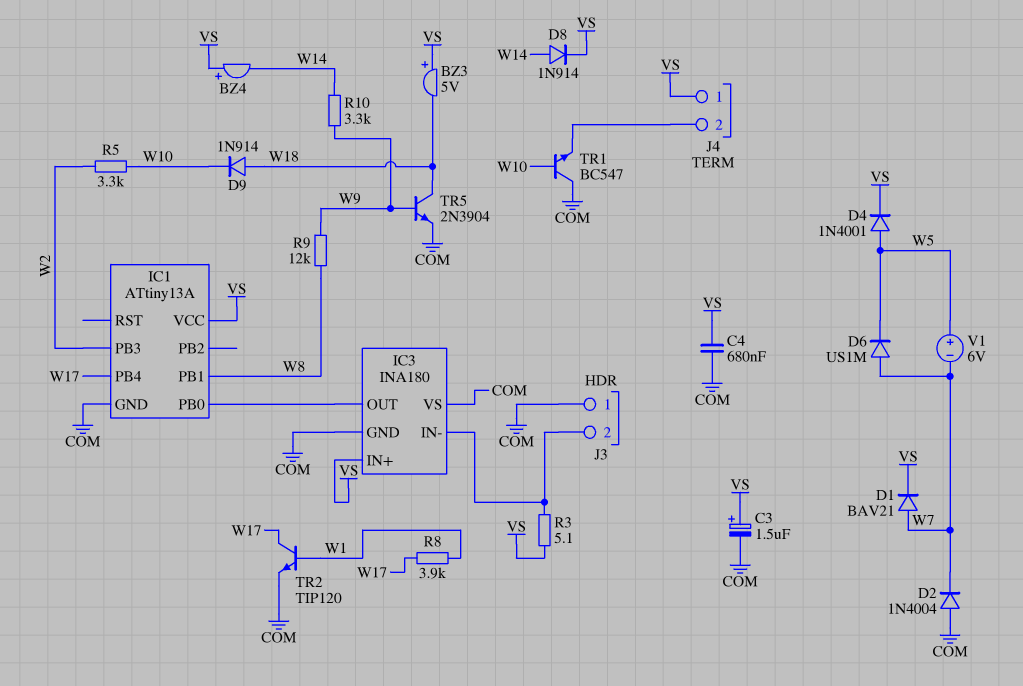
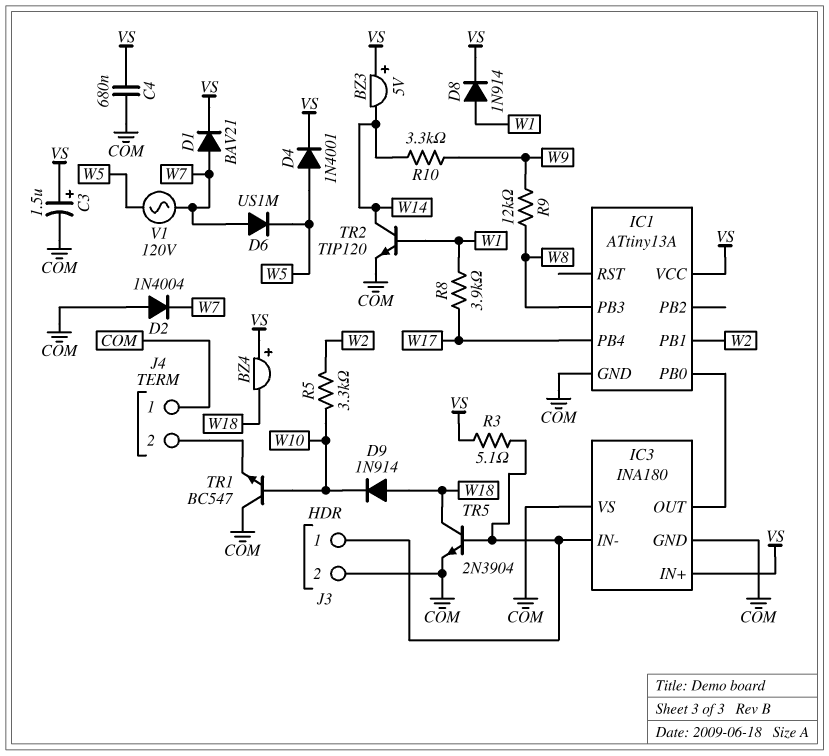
BZ3: buzzer 5V (plus VS, minus W18) -> buzzer 5V (plus VS, minus W14)
BZ4: buzzer (plus VS, minus W14) -> buzzer (plus VS, minus W18)
D8: diode 1N914 (A W14, K VS) -> diode 1N914 (A W1, K VS)
IC1 pin PB1: W8 -> W2
IC1 pin PB3: W2 -> W8
J3 pin 1: COM -> IC3/IN-
J3 pin 2: IC3/IN- -> COM
J4 pin 1: VS -> COM
TR2: NPN TIP120 (B W1, C W17, E COM) -> NPN TIP120 (B W1, C W14, E COM)
TR5: NPN 2N3904 (B W9, C W18, E COM) -> NPN 2N3904 (B IC3/IN-, C W18, E COM)
V1: 6V (plus W5, minus W7) -> AC 120V (W5, W7)

